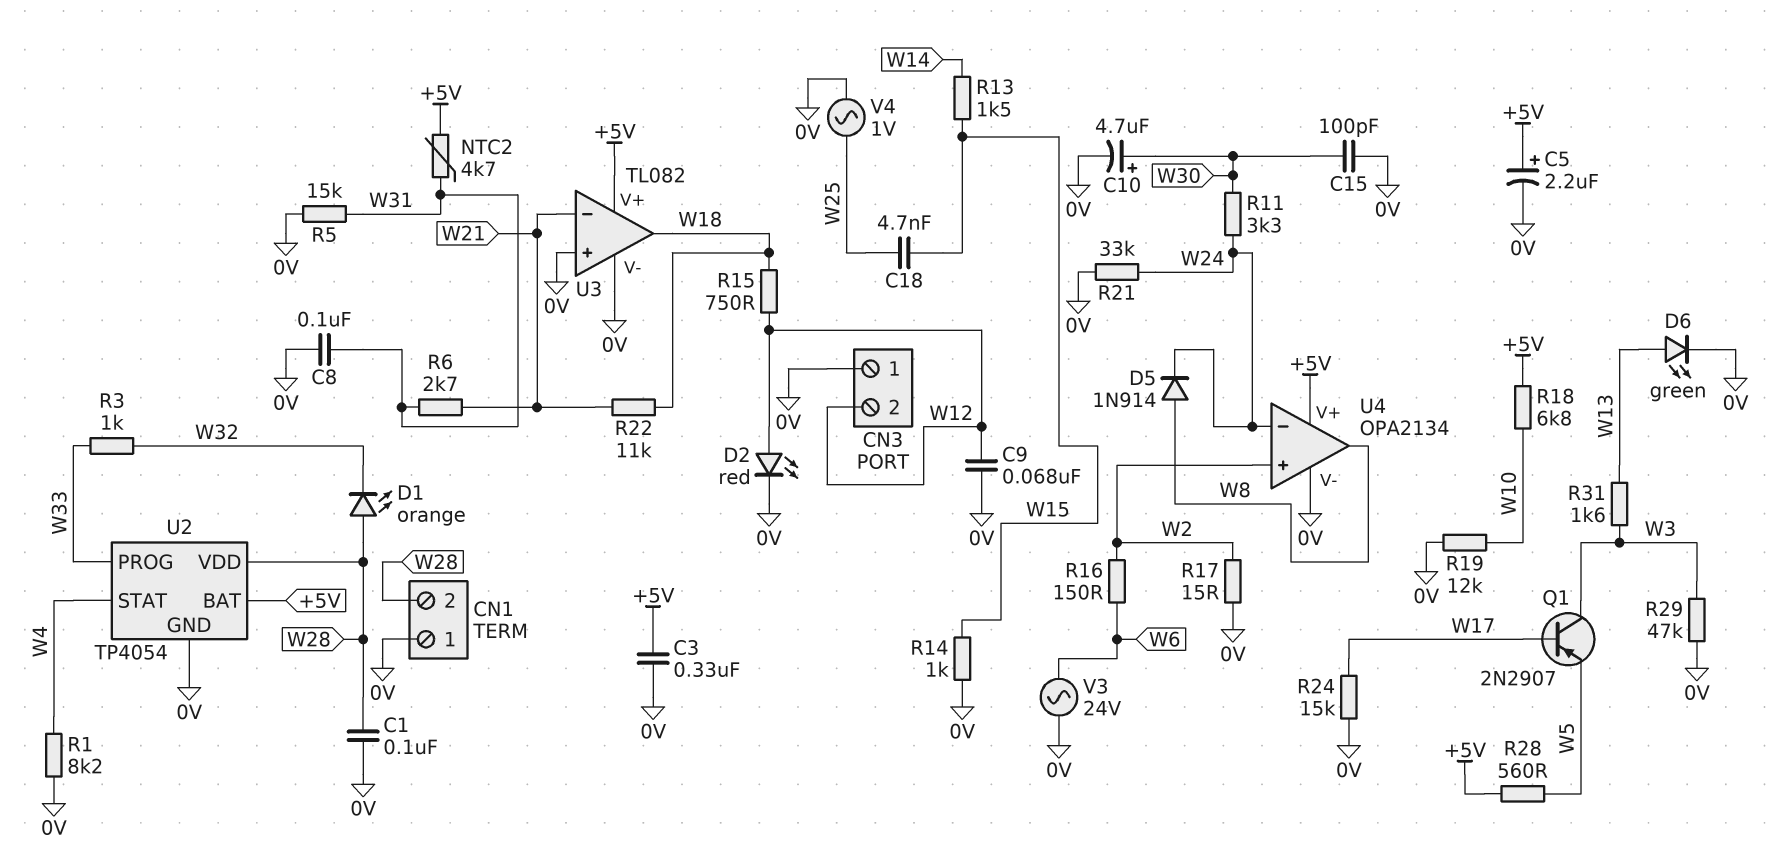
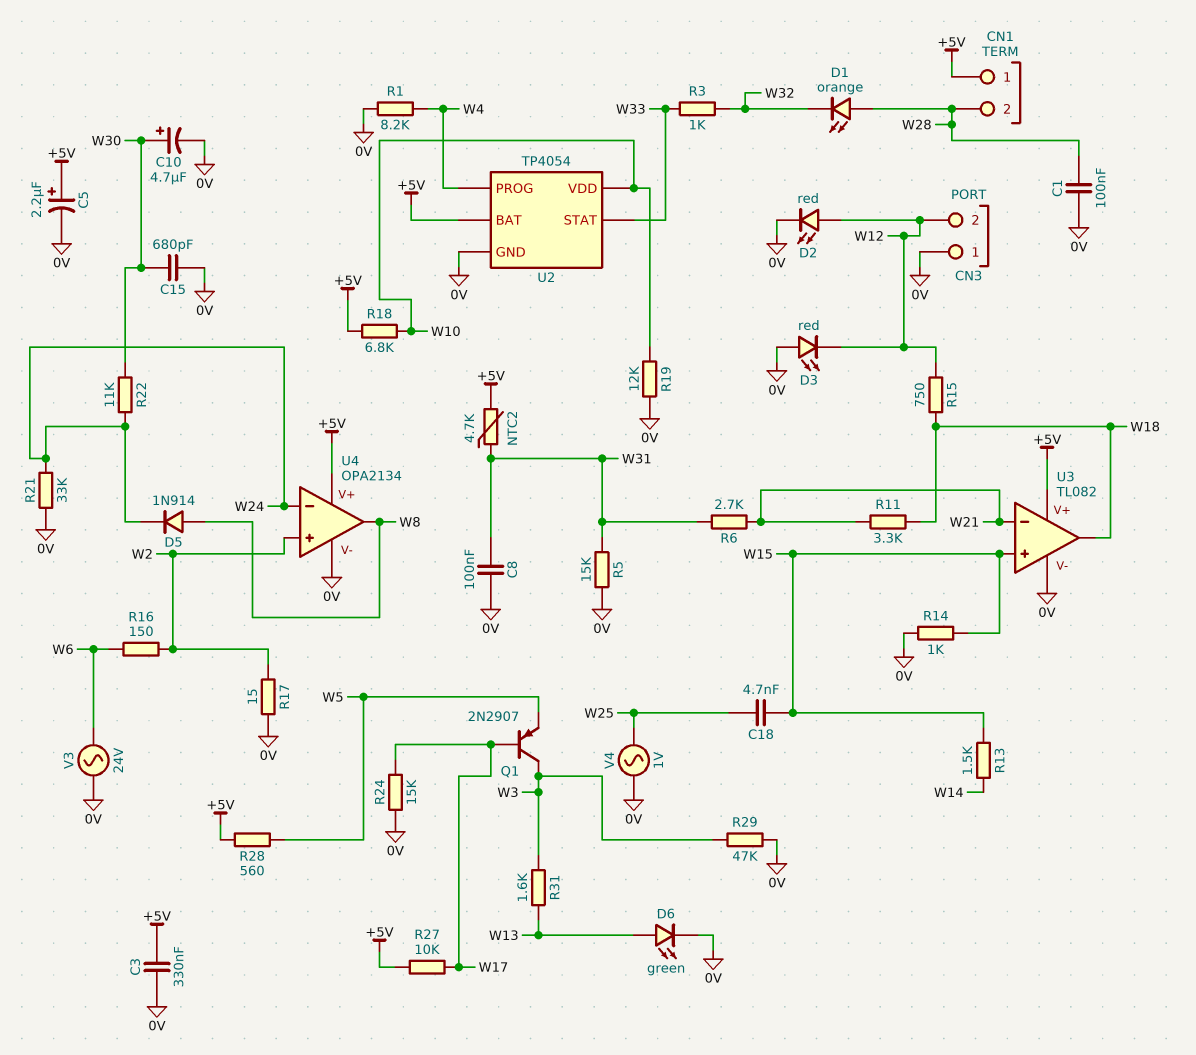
C9: 68nF (0V, W12) -> none
C15: 100pF (0V, W30) -> 680pF (0V, W30)
CN1 pin 1: 0V -> +5V
D3: none -> LED red (A 0V, K W12)
R11: 3.3k (W24, W30) -> 3.3k (W18, W21)
R22: 11k (W18, W21) -> 11k (W24, W30)
R27: none -> 10k (+5V, W17)
U2 pin PROG: W33 -> W4
U2 pin STAT: W4 -> W33
U2 pin VDD: W28 -> W10
U3 pin in+: 0V -> W15

